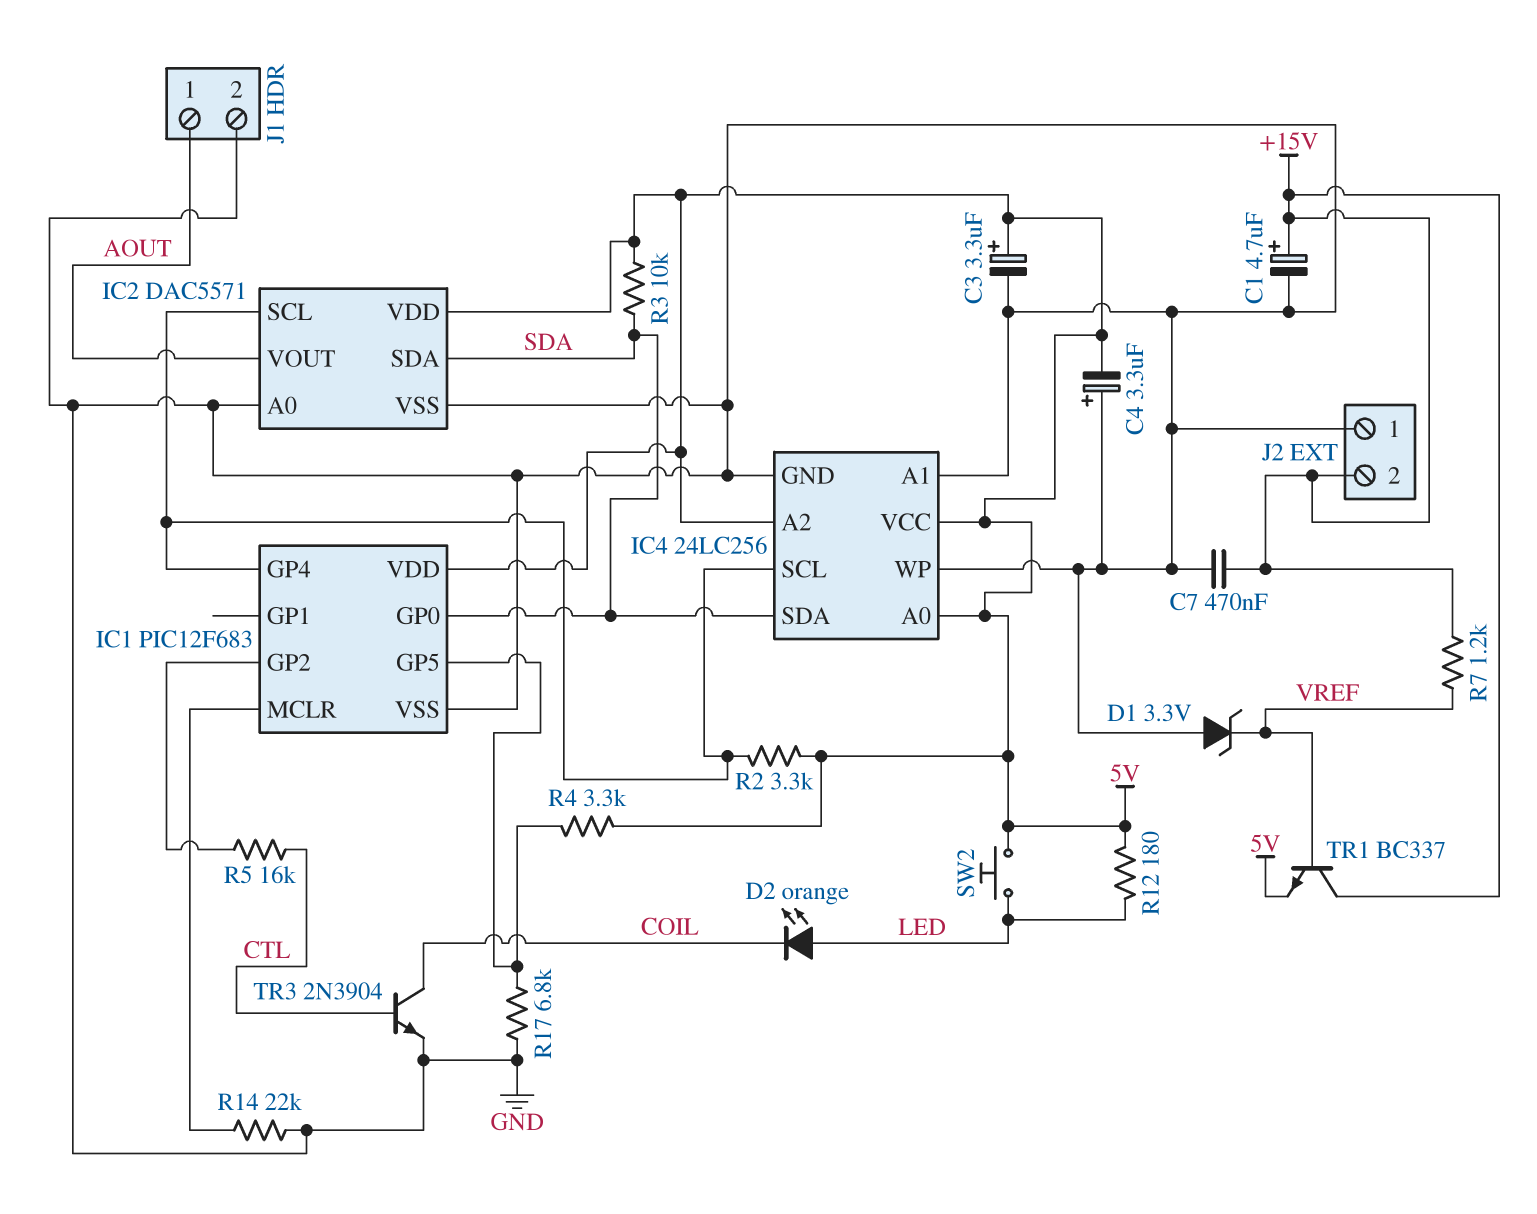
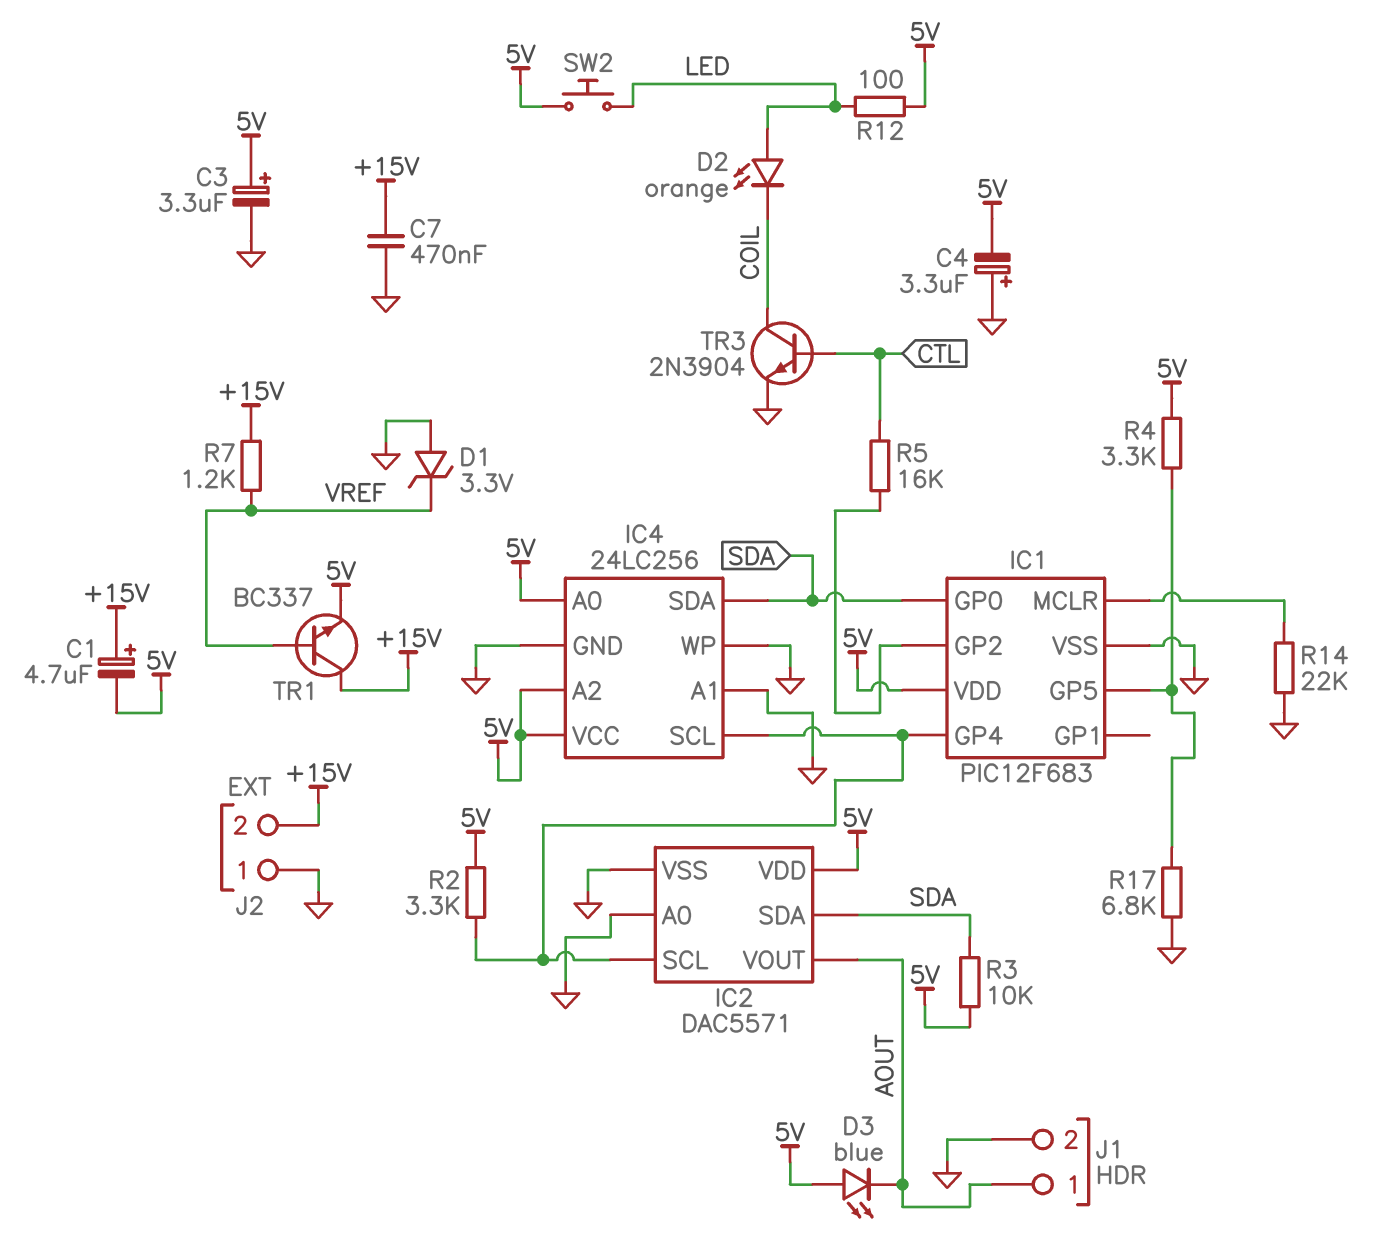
C1: 4.7uF (plus +15V, minus GND) -> 4.7uF (plus +15V, minus 5V)
D3: none -> LED blue (A 5V, K AOUT)
R12: 180 (5V, LED) -> 100 (5V, LED)

